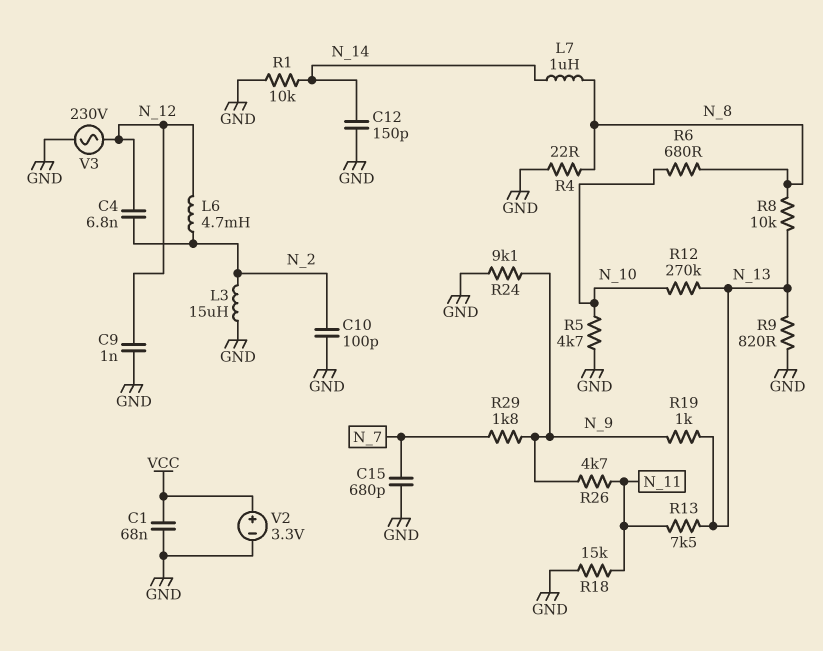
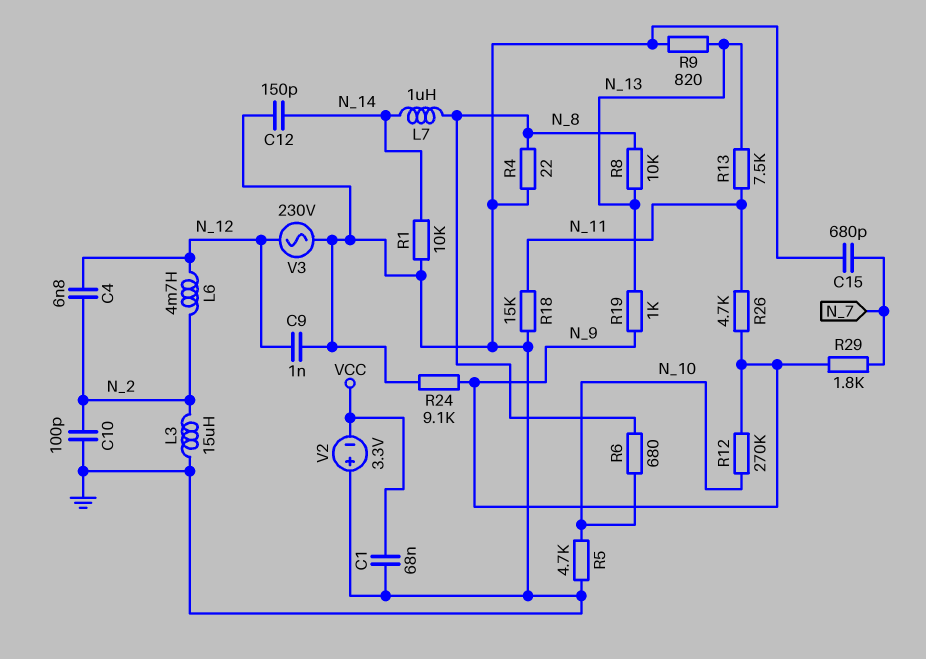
R12: 270k (N_10, N_13) -> 270k (N_9, N_10)
V2: 3.3V (plus VCC, minus GND) -> 3.3V (plus GND, minus VCC)

